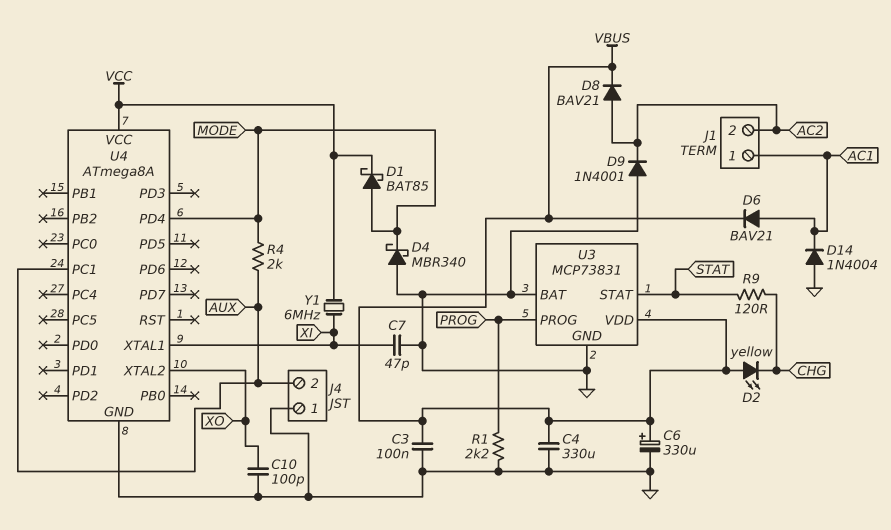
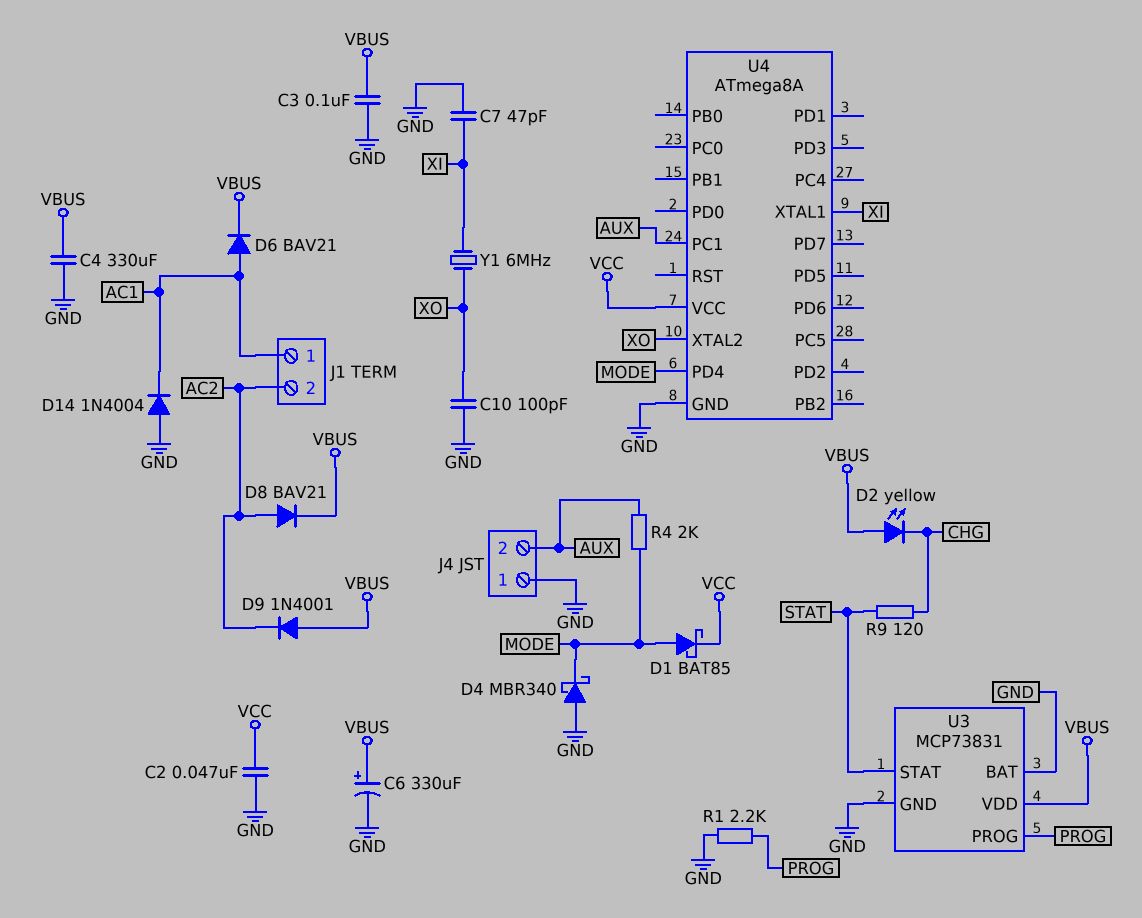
C2: none -> 47nF (GND, VCC)
D9: diode 1N4001 (A GND, K AC2) -> diode 1N4001 (A VBUS, K AC2)
Y1: 6MHz (VCC, XI) -> 6MHz (XI, XO)

